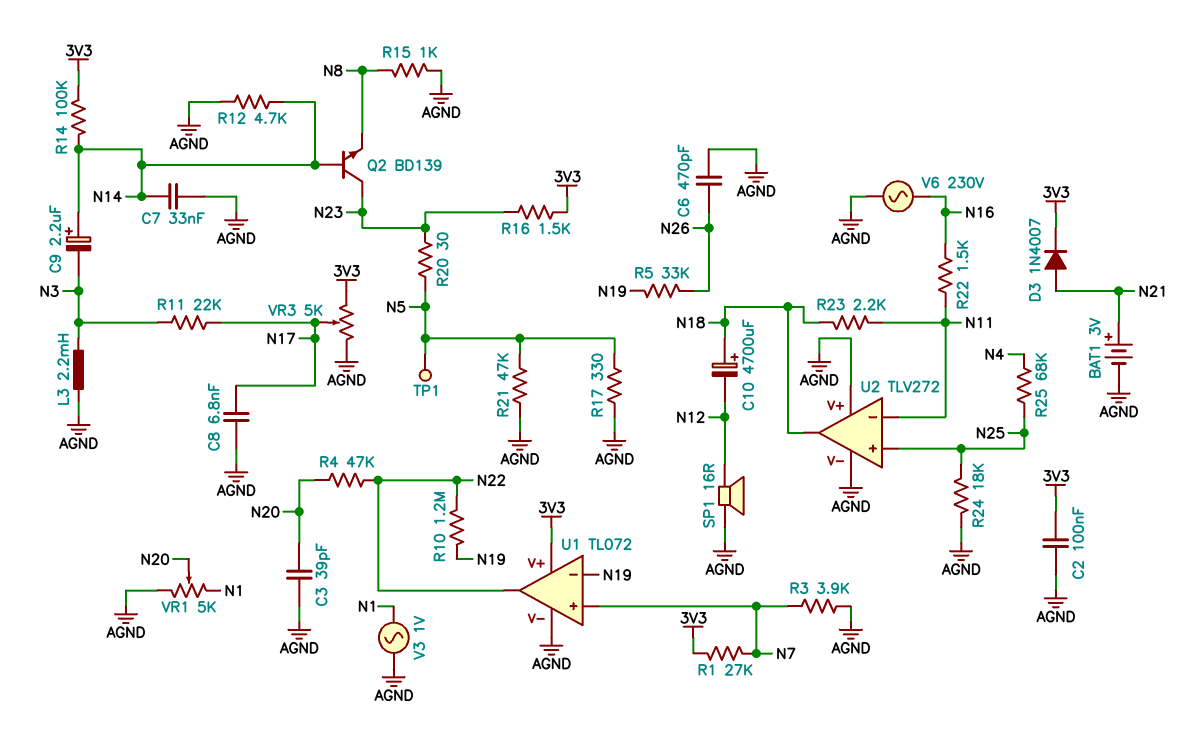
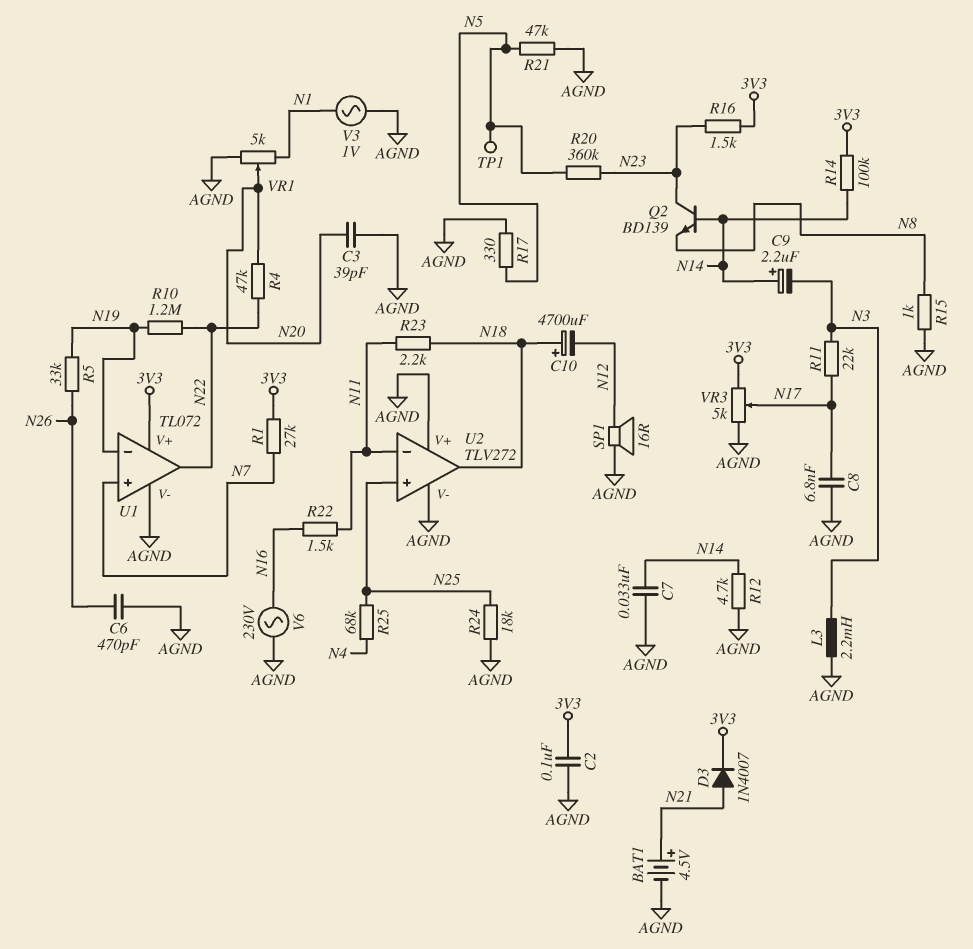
BAT1: 3V (plus N21, minus AGND) -> 4.5V (plus N21, minus AGND)
R3: 3.9k (AGND, N7) -> none
R20: 30 (N5, N23) -> 360k (N5, N23)

